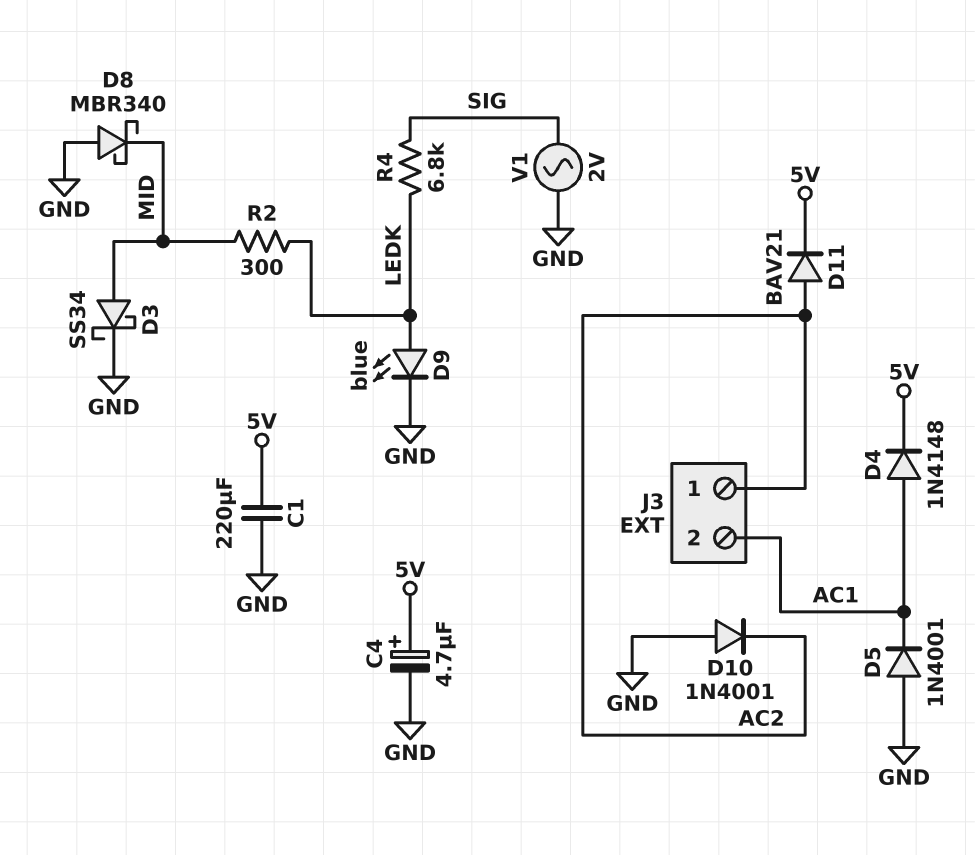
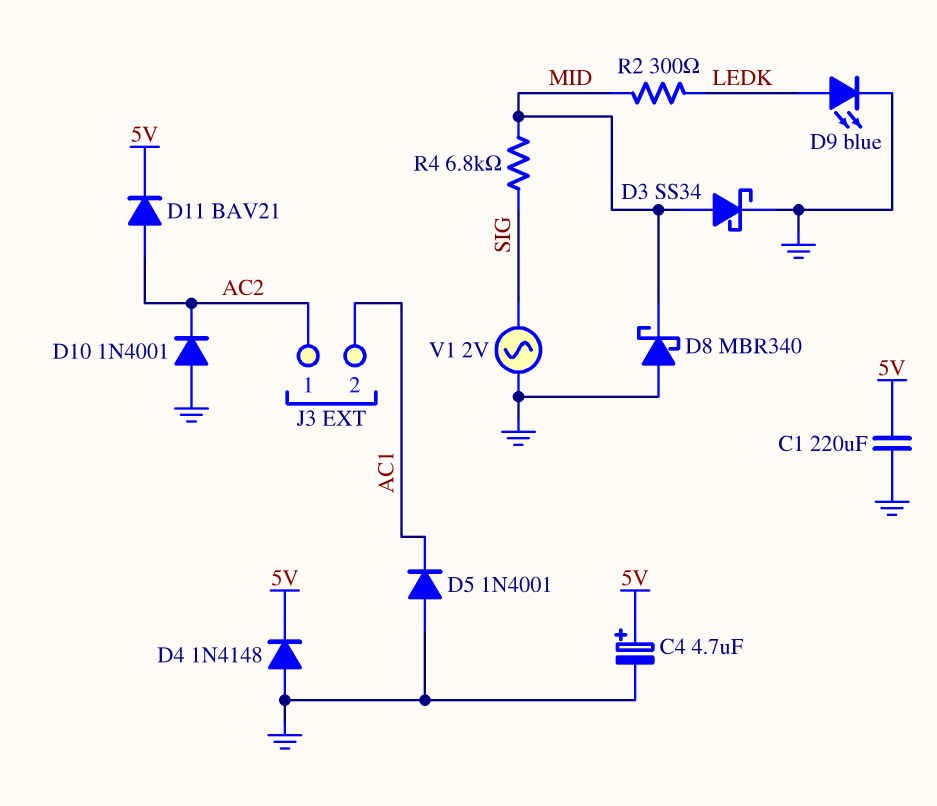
D4: diode 1N4148 (A AC1, K 5V) -> diode 1N4148 (A GND, K 5V)
R4: 6.8k (LEDK, SIG) -> 6.8k (MID, SIG)

